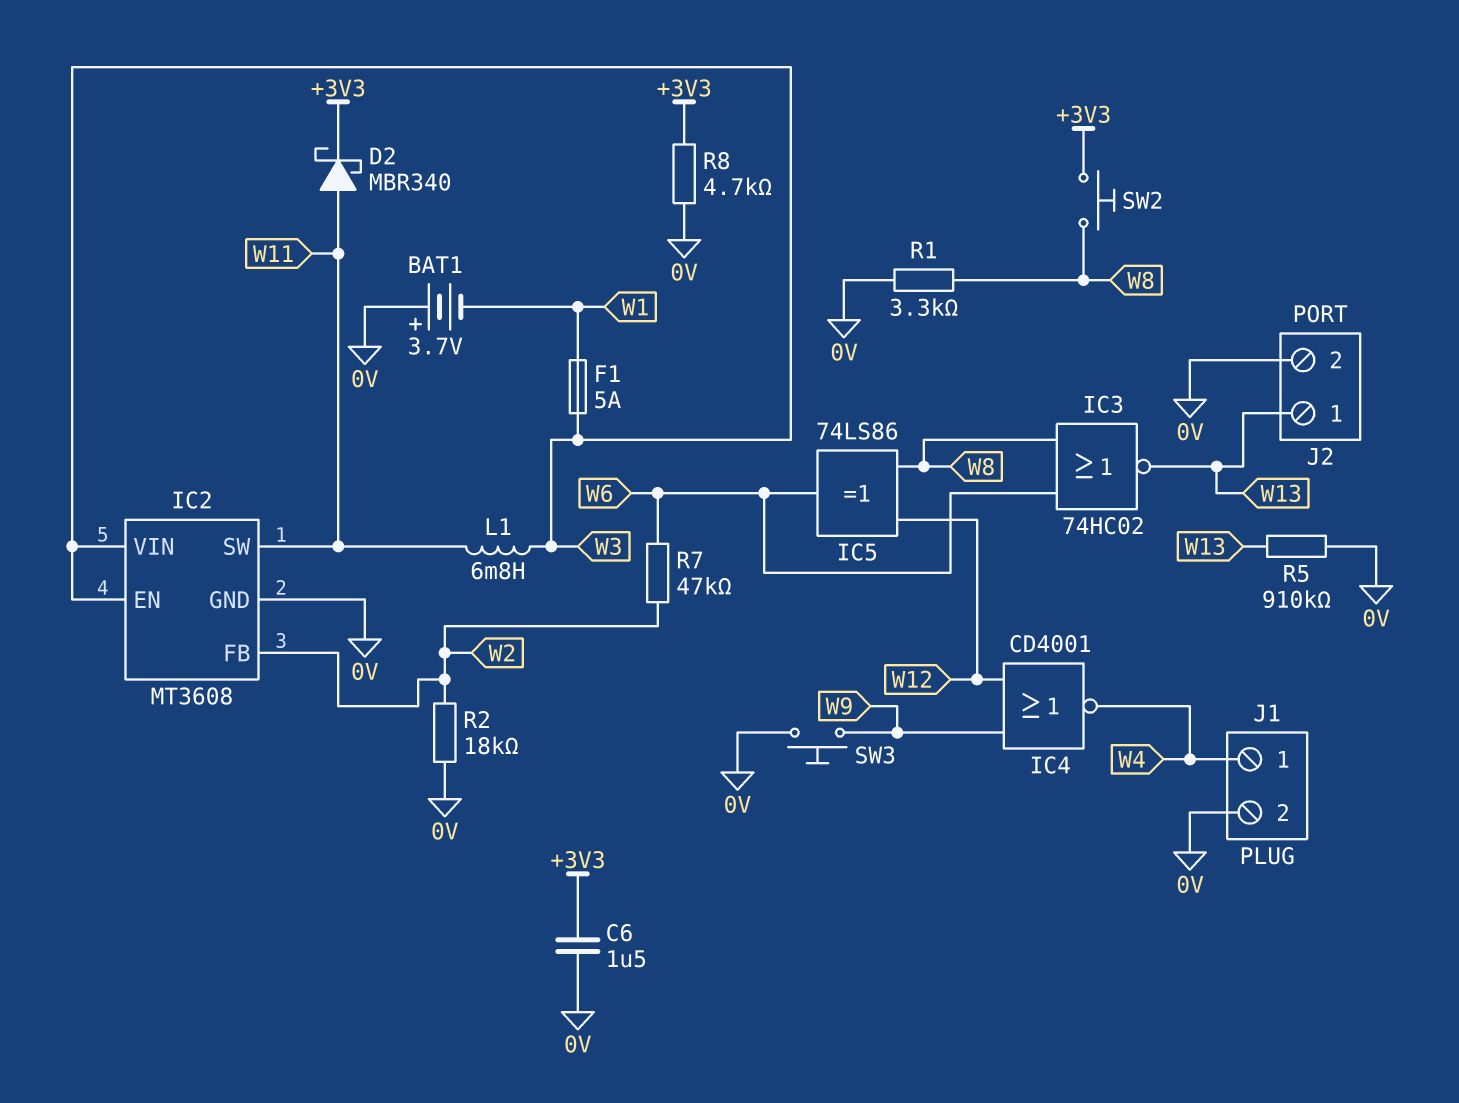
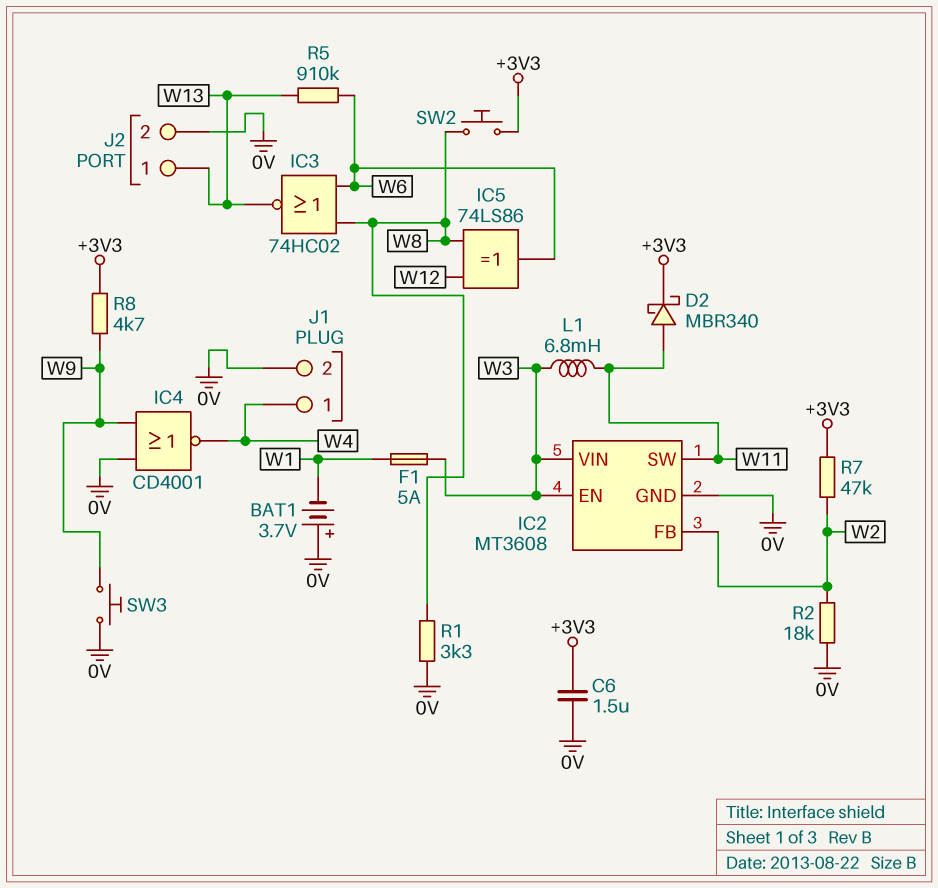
IC4: NOR CD4001 (in W9, in W12, out W4) -> NOR CD4001 (in 0V, in W9, out W4)
R5: 910k (0V, W13) -> 910k (W6, W13)
R7: 47k (W2, W6) -> 47k (+3V3, W2)
R8: 4.7k (+3V3, 0V) -> 4.7k (+3V3, W9)

